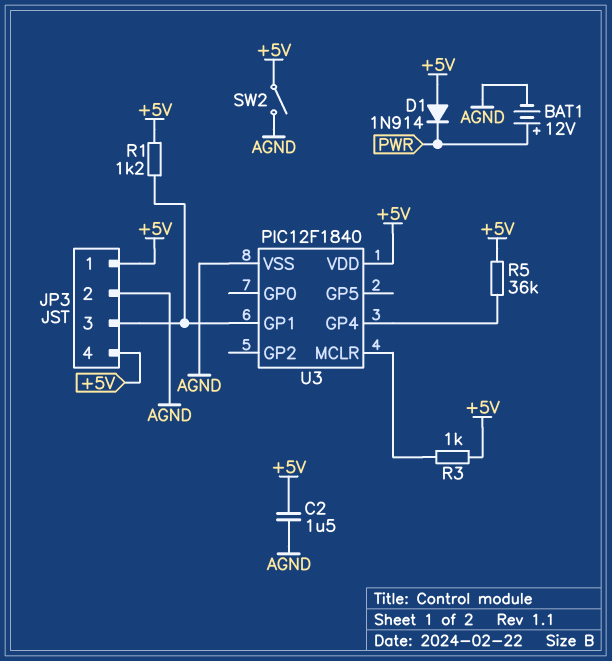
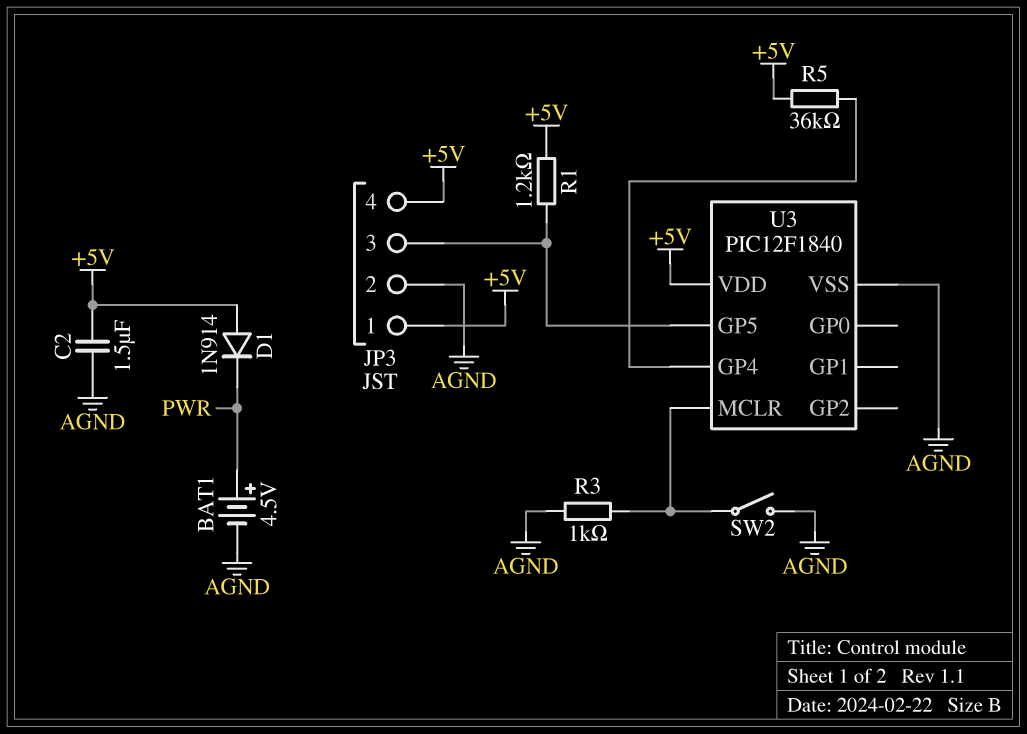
BAT1: 12V (plus PWR, minus AGND) -> 4.5V (plus PWR, minus AGND)
R3: 1k (+5V, U3/MCLR) -> 1k (AGND, U3/MCLR)
SW2: switch (+5V, AGND) -> switch (AGND, U3/MCLR)
U3 pin GP1: JP3/3 -> none
U3 pin GP5: none -> JP3/3

